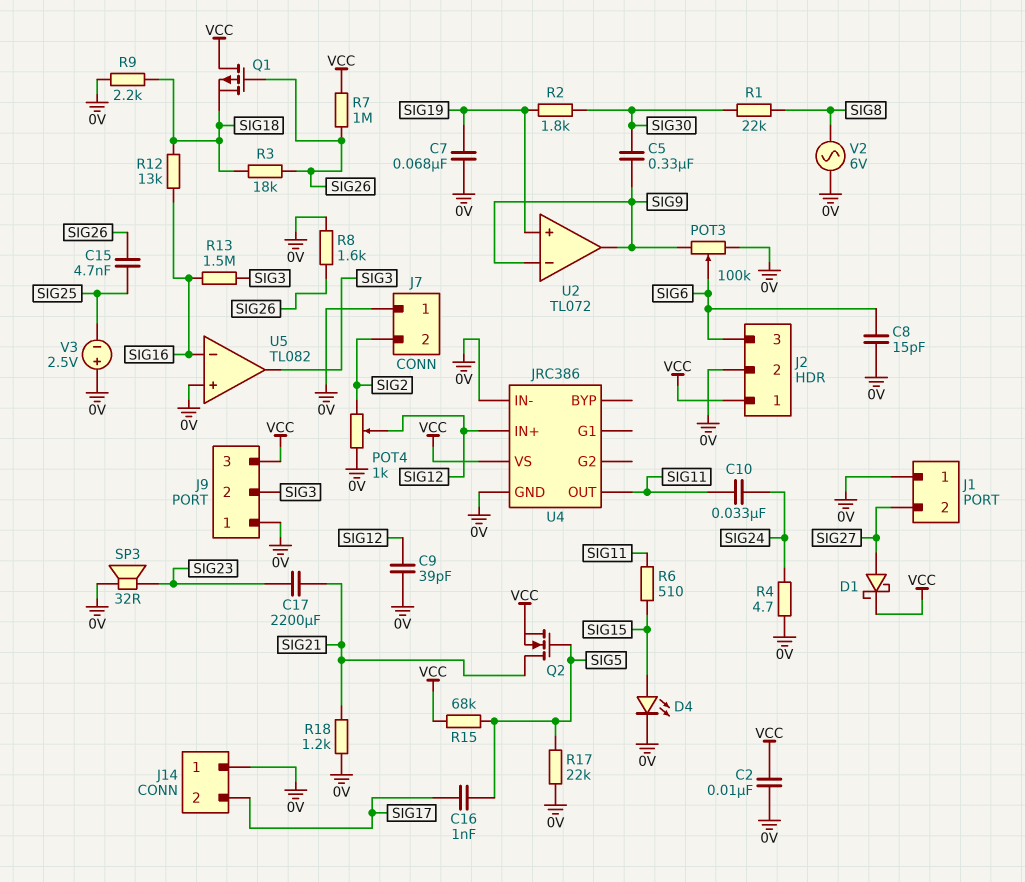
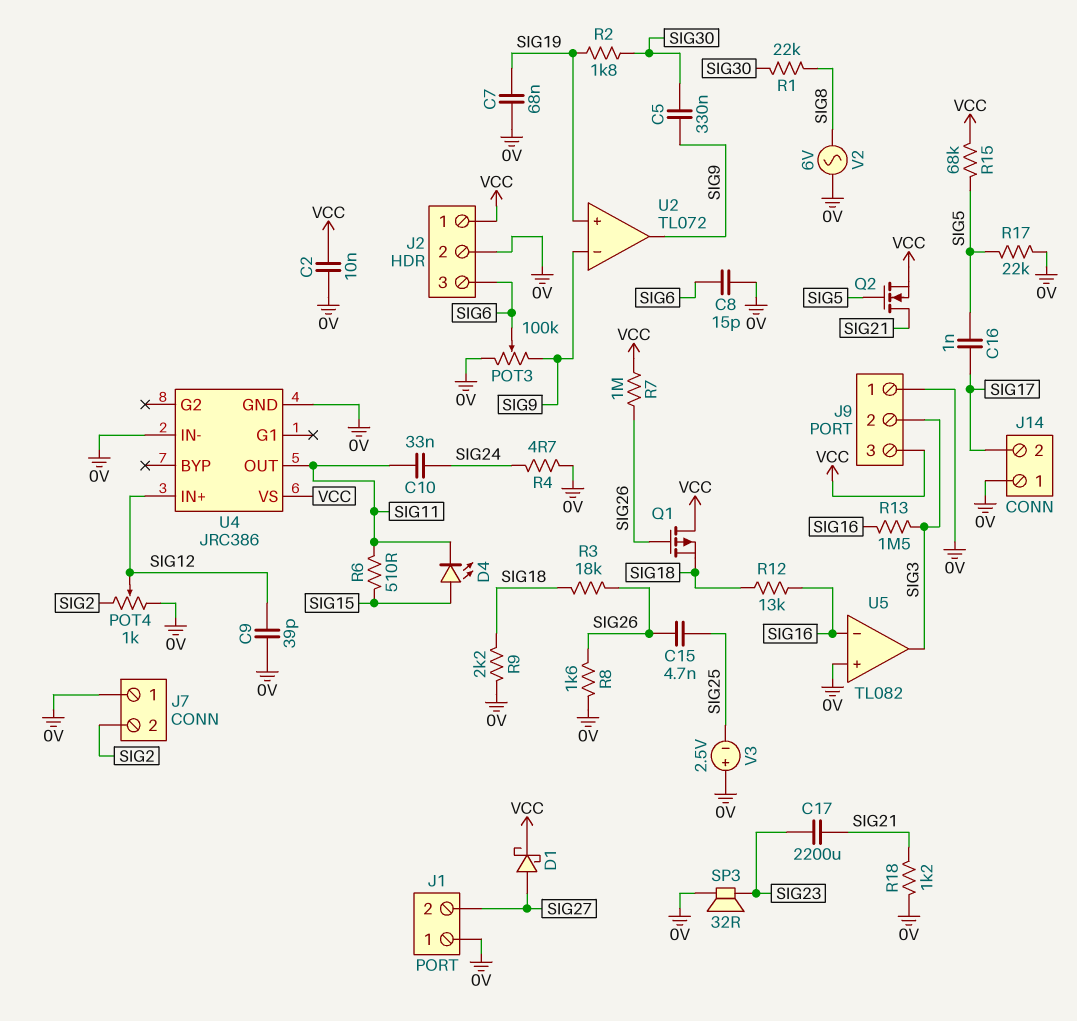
D4: LED (A SIG15, K 0V) -> LED (A SIG15, K SIG11)

